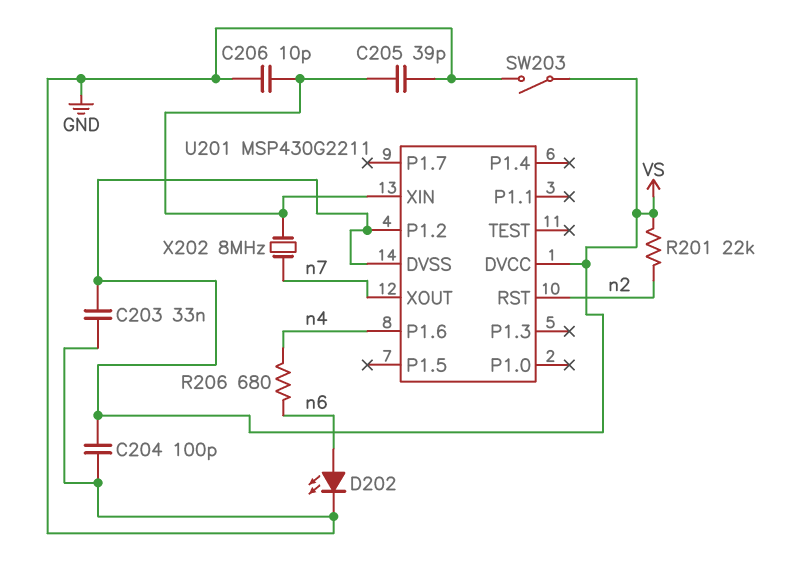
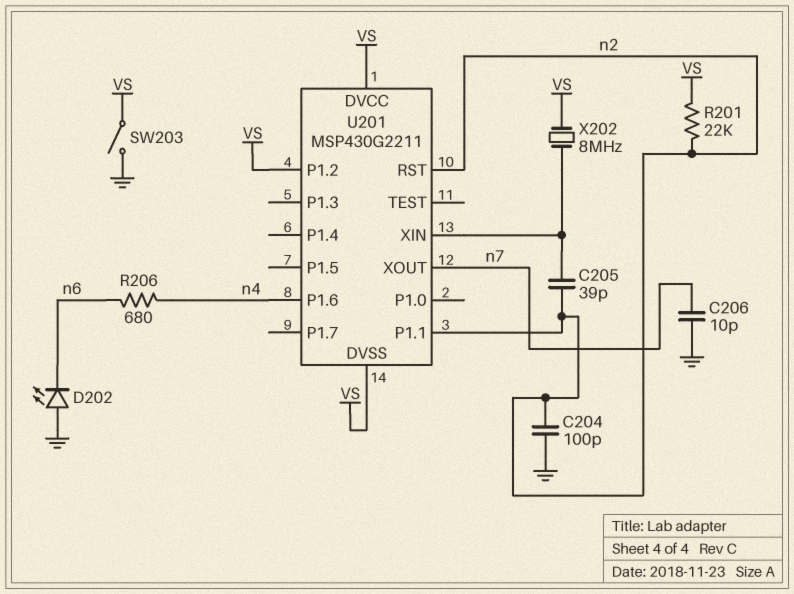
C203: 33nF (GND, VS) -> none
C204: 100pF (GND, VS) -> 100pF (GND, n2)
C205: 39pF (GND, U201/XIN) -> 39pF (U201/XIN, n2)
C206: 10pF (GND, U201/XIN) -> 10pF (GND, n7)
D202: LED (A n6, K GND) -> LED (A GND, K n6)
U201 pin P1.1: none -> n2
X202: 8MHz (U201/XIN, n7) -> 8MHz (U201/XIN, VS)

